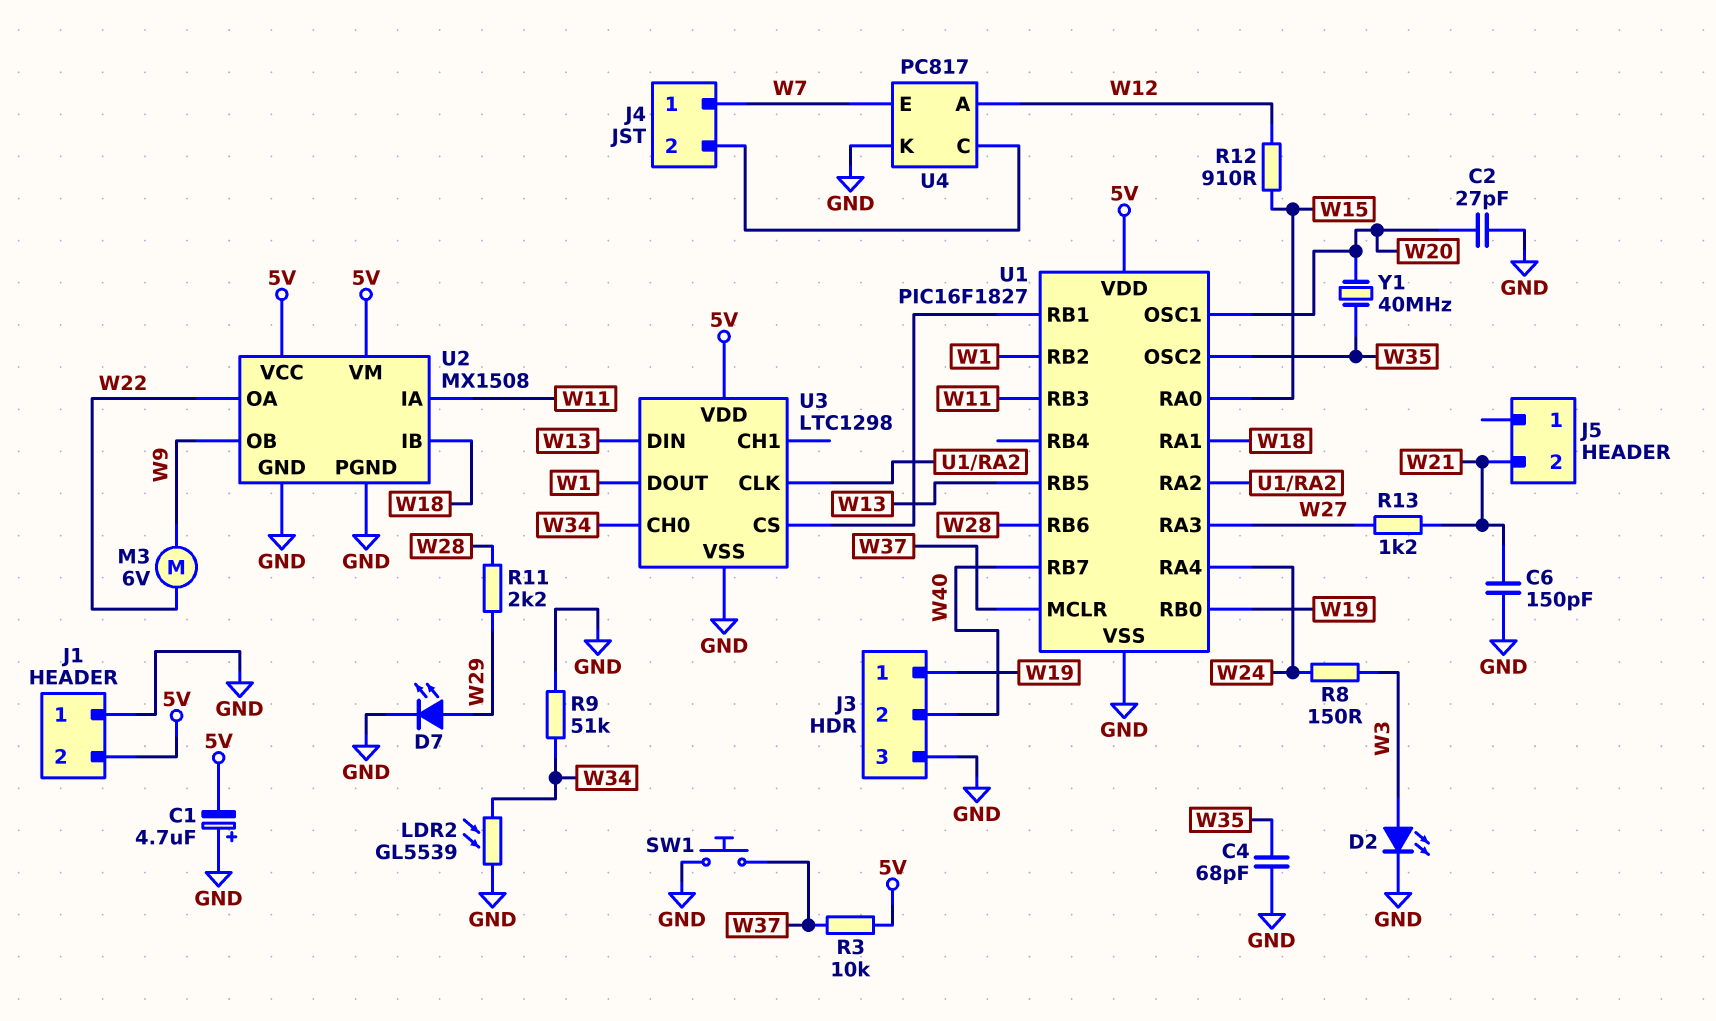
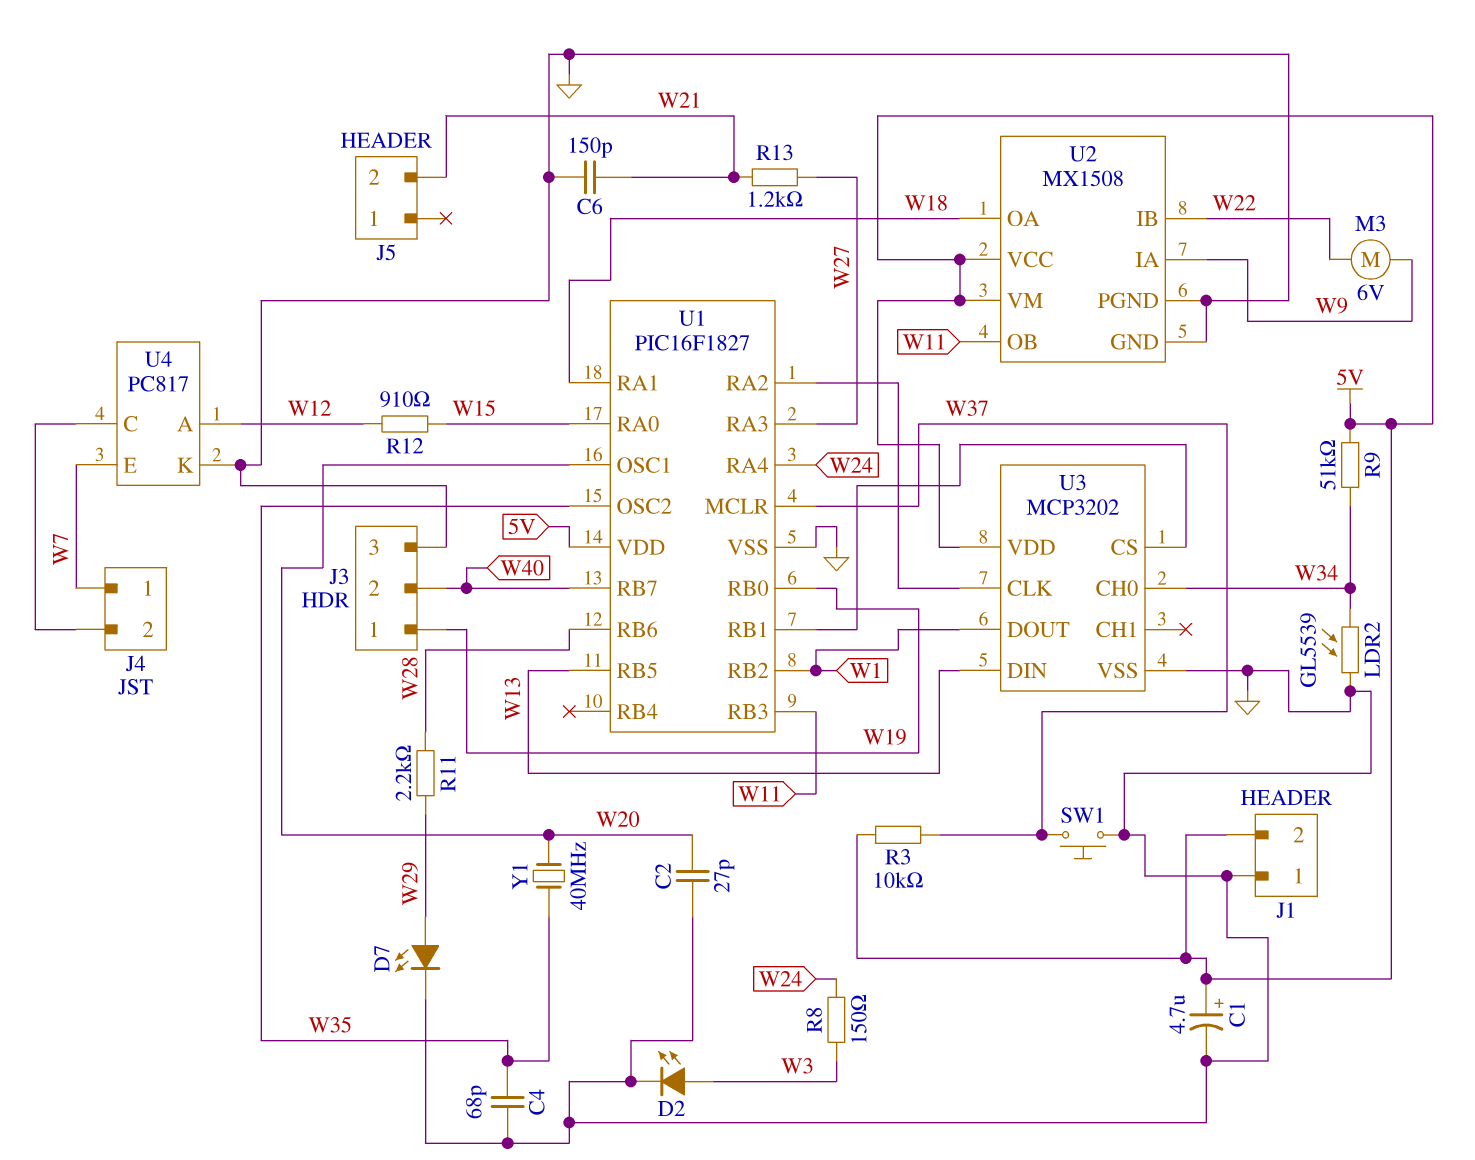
C1: 4.7uF (plus GND, minus 5V) -> 4.7uF (plus 5V, minus GND)
R9: 51k (GND, W34) -> 51k (5V, W34)
U2 pin IA: W11 -> W9
U2 pin IB: W18 -> W22
U2 pin OA: W22 -> W18
U2 pin OB: W9 -> W11
U3: LTC1298 -> MCP3202

